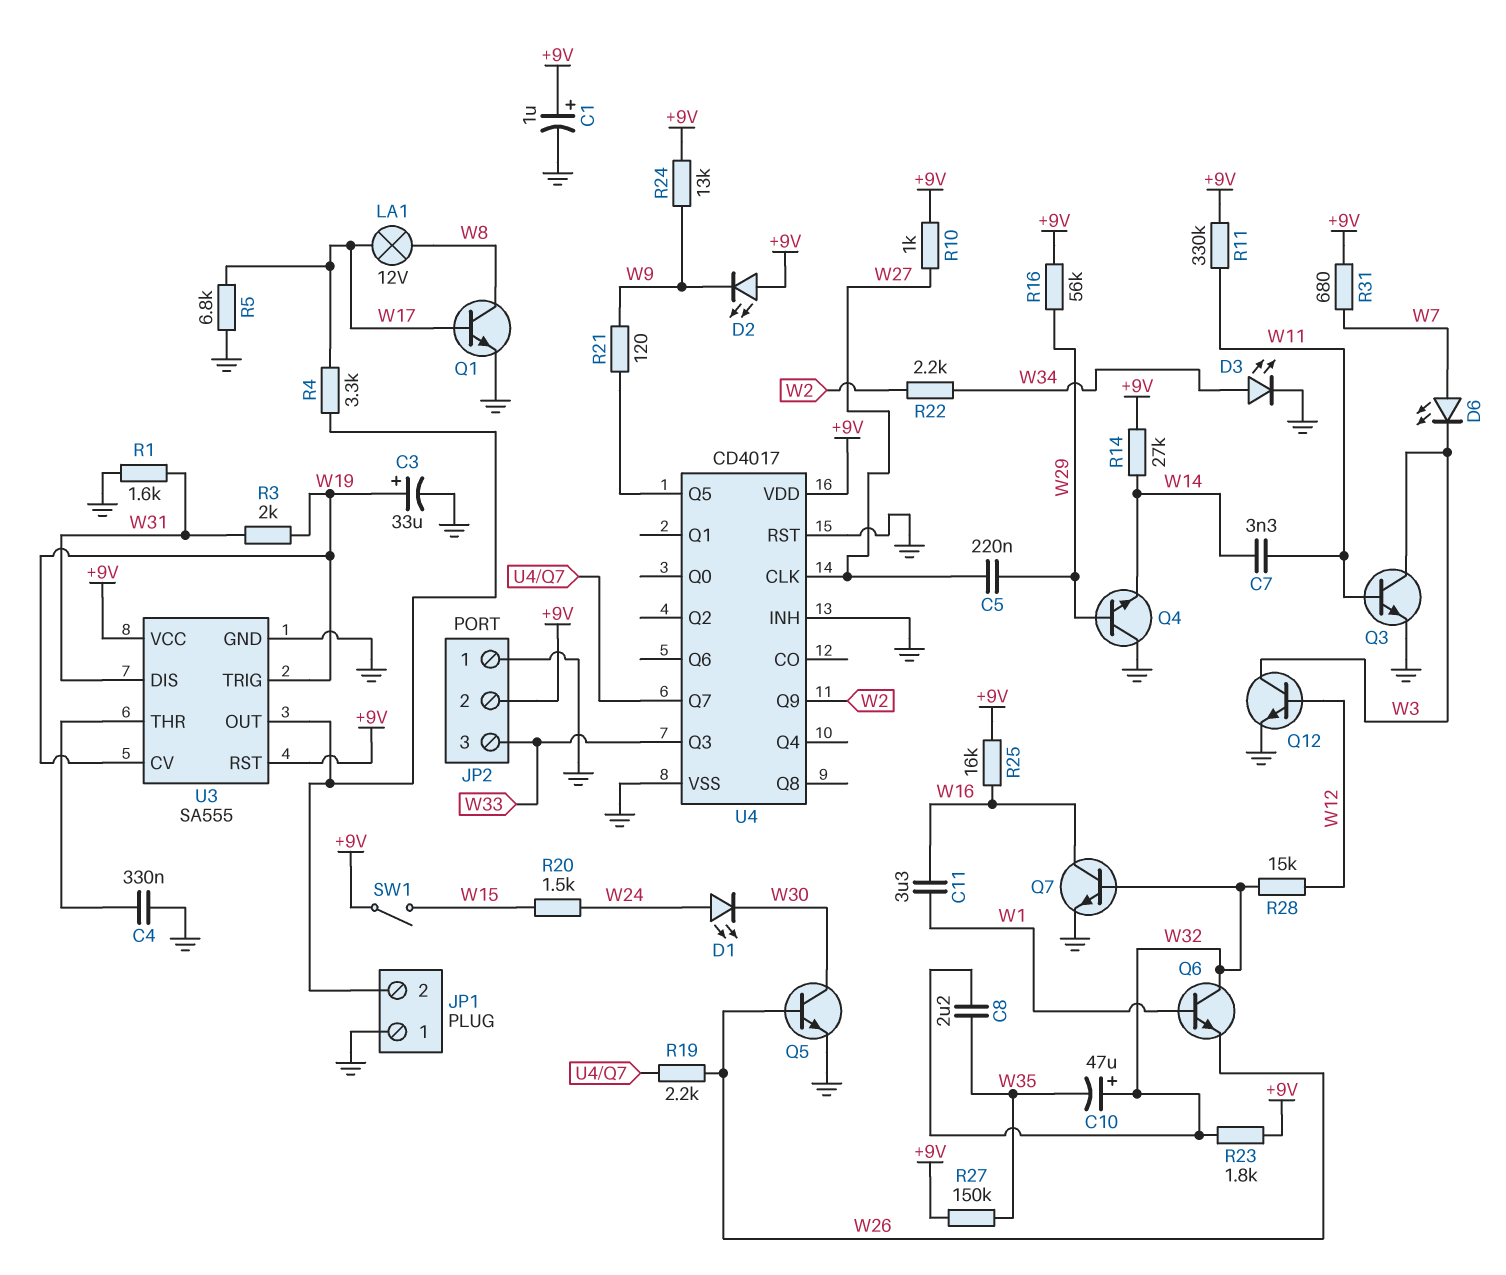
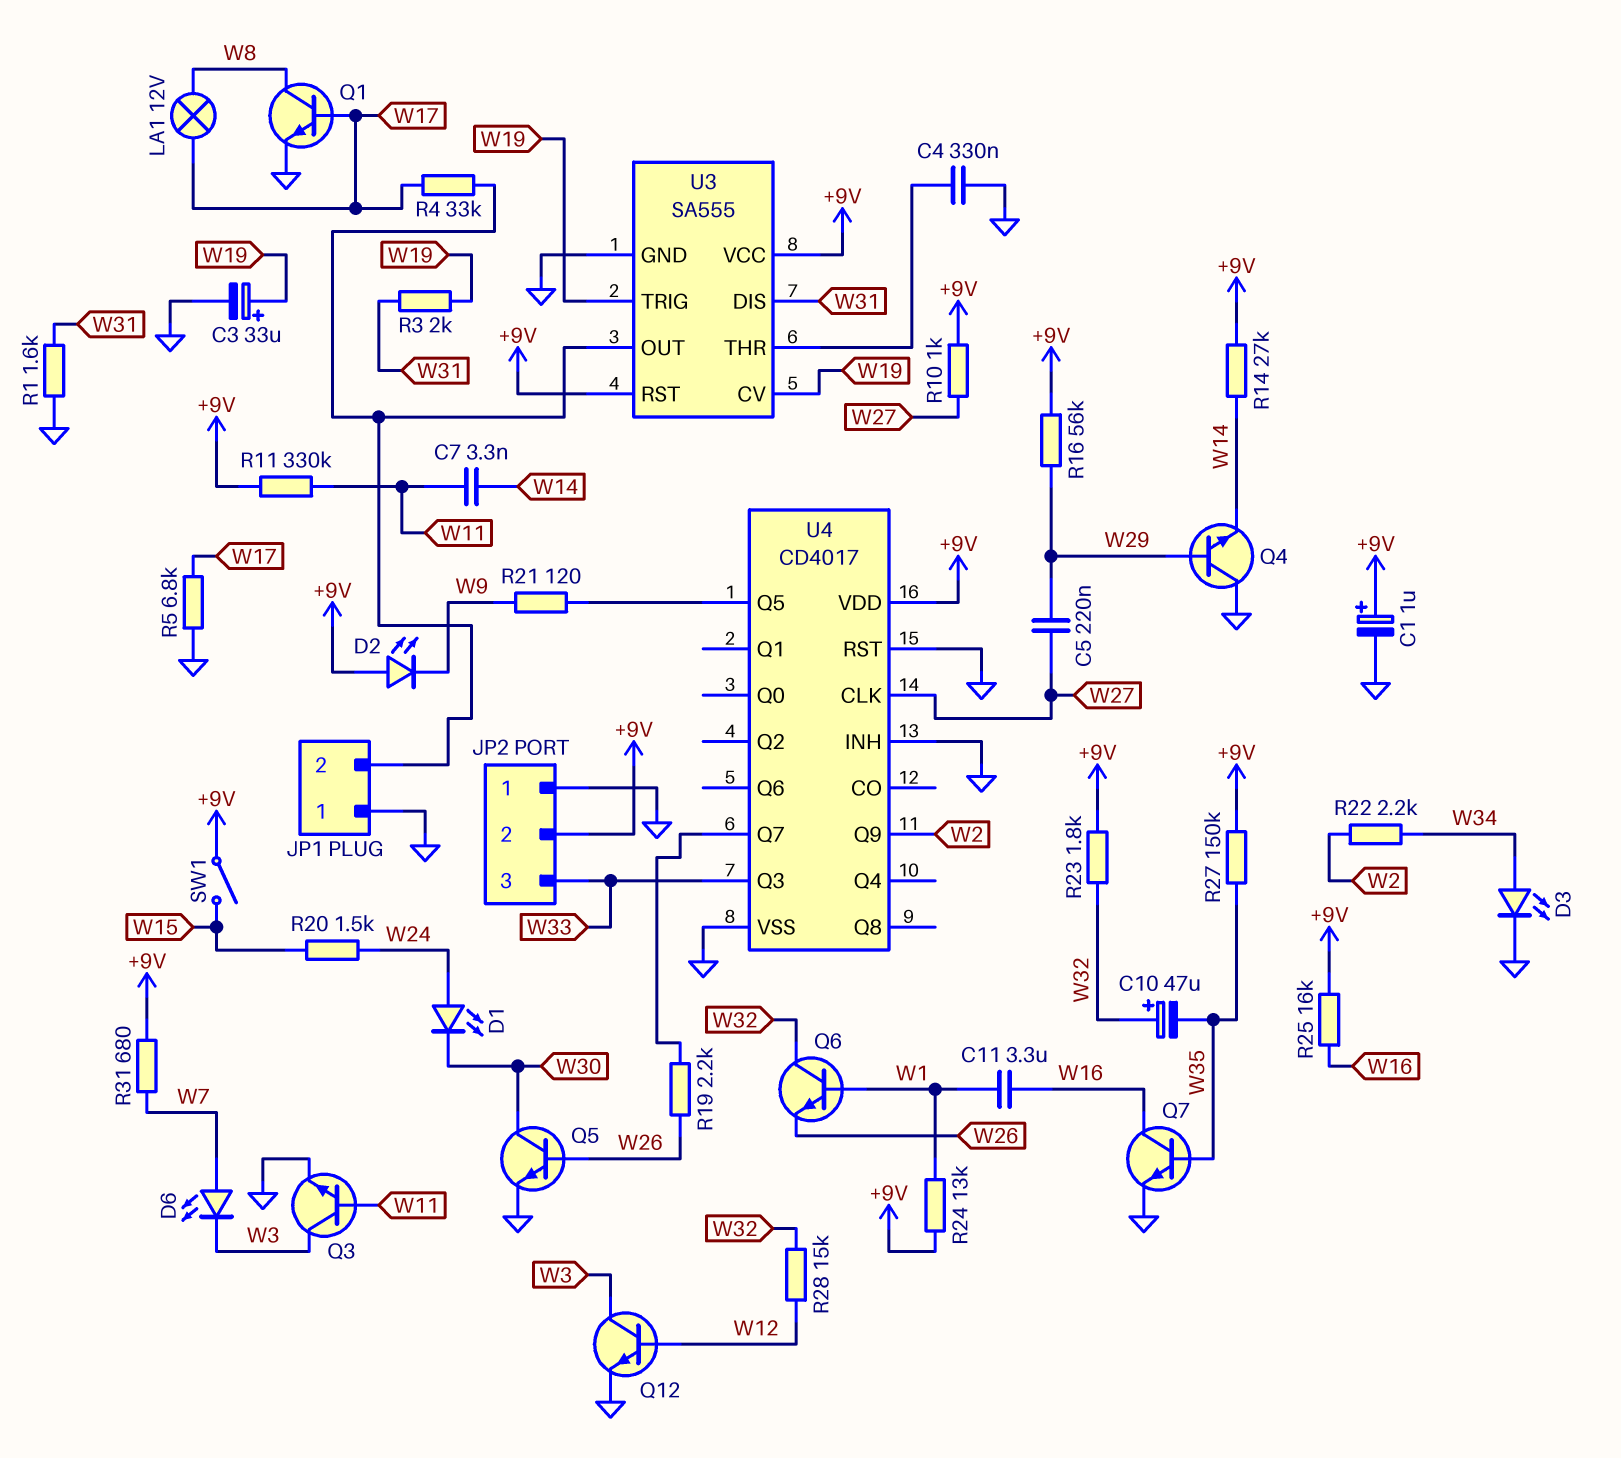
C8: 2.2uF (W32, W35) -> none
Q7: NPN (B W32, C W16, E GND) -> NPN (B W35, C W16, E GND)
R4: 3.3k (JP1/2, W17) -> 33k (JP1/2, W17)
R24: 13k (+9V, W9) -> 13k (+9V, W1)

